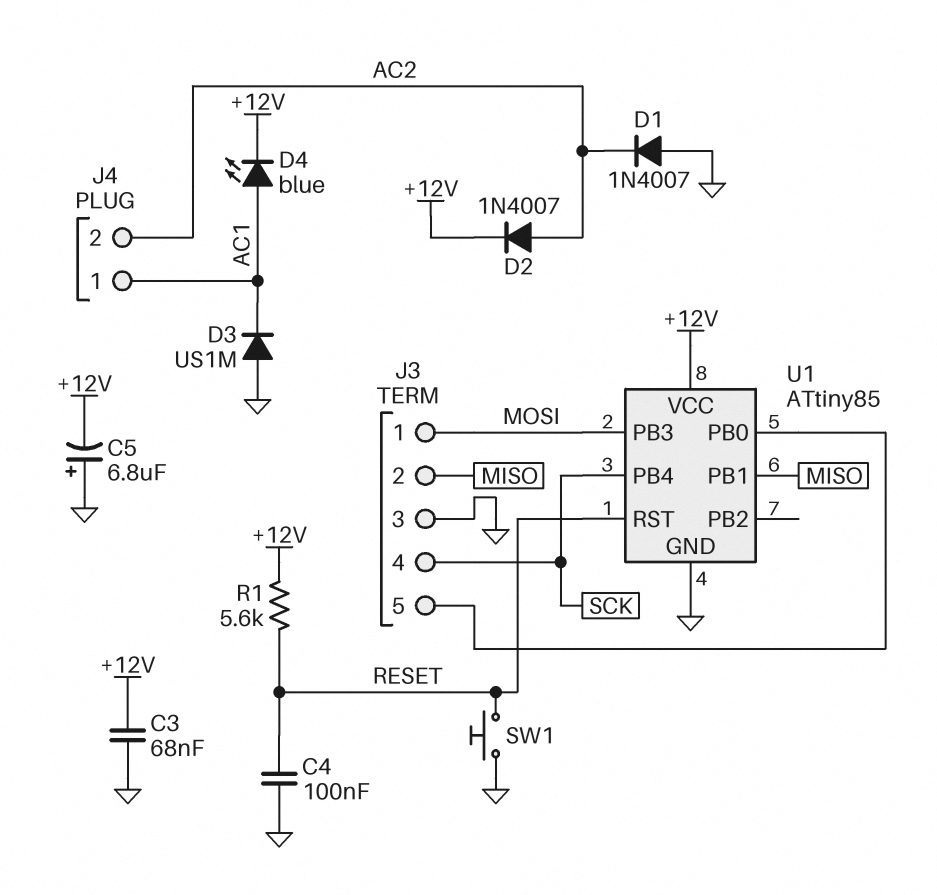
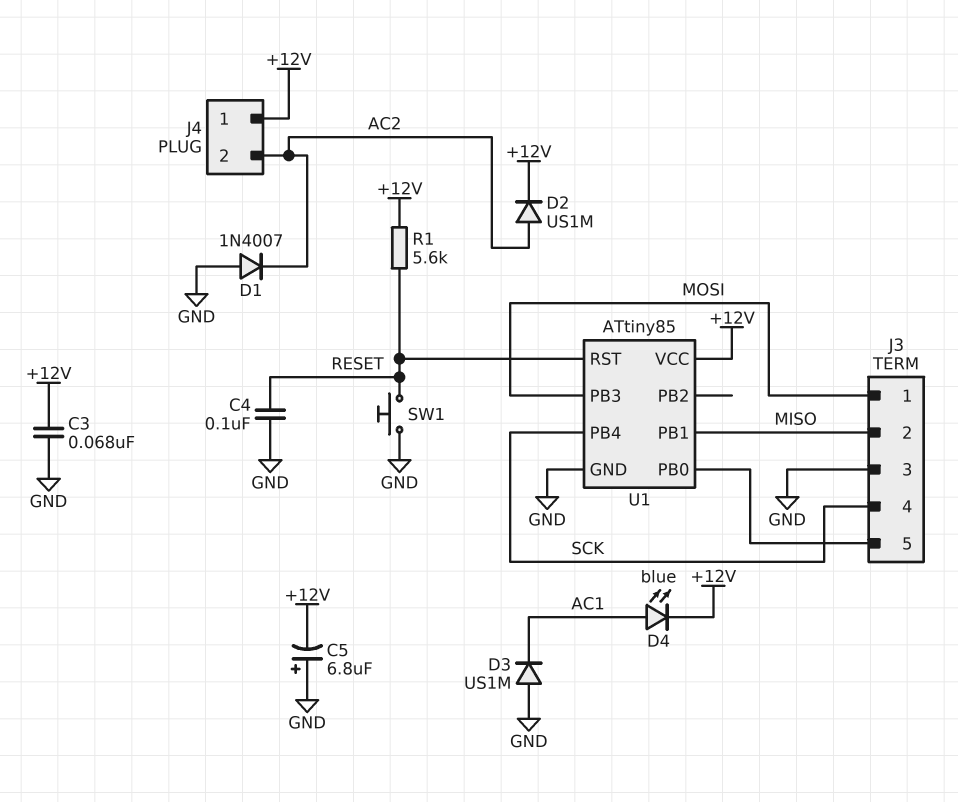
D2: diode 1N4007 (A AC2, K +12V) -> diode US1M (A AC2, K +12V)
J4 pin 1: AC1 -> +12V

